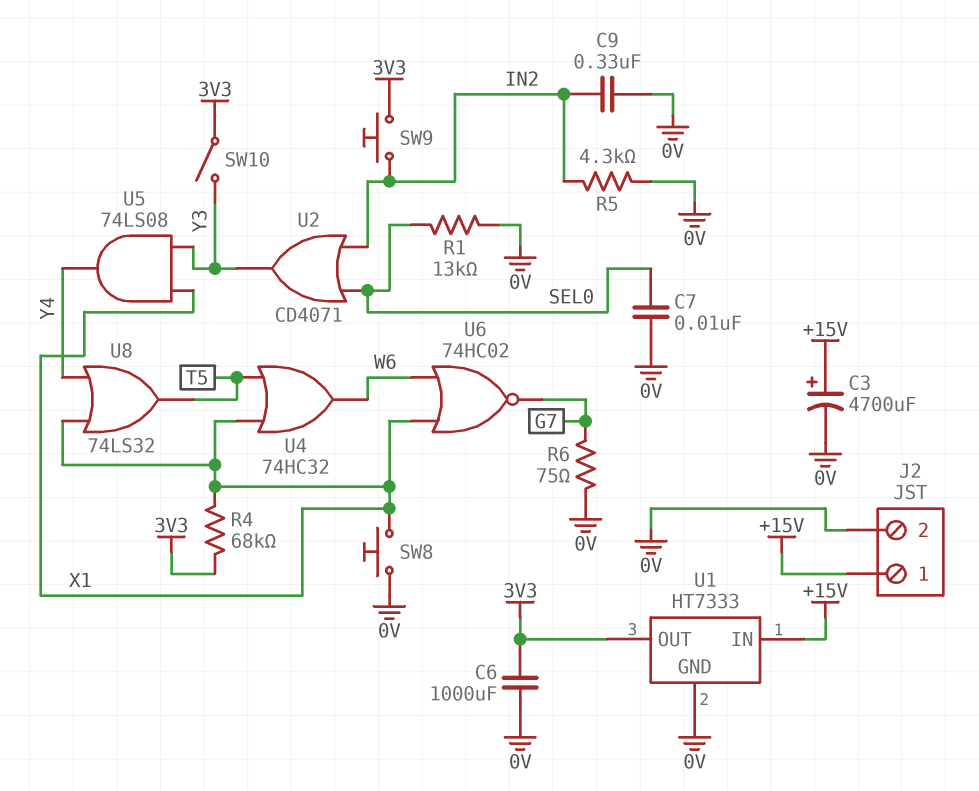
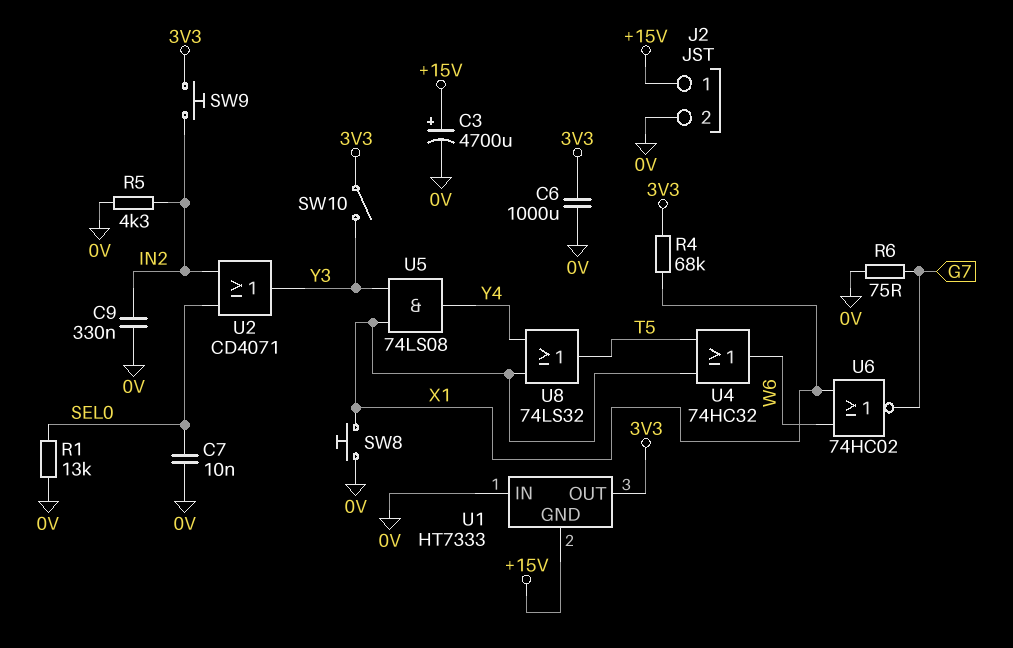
U1 pin GND: 0V -> +15V
U1 pin IN: +15V -> 0V

